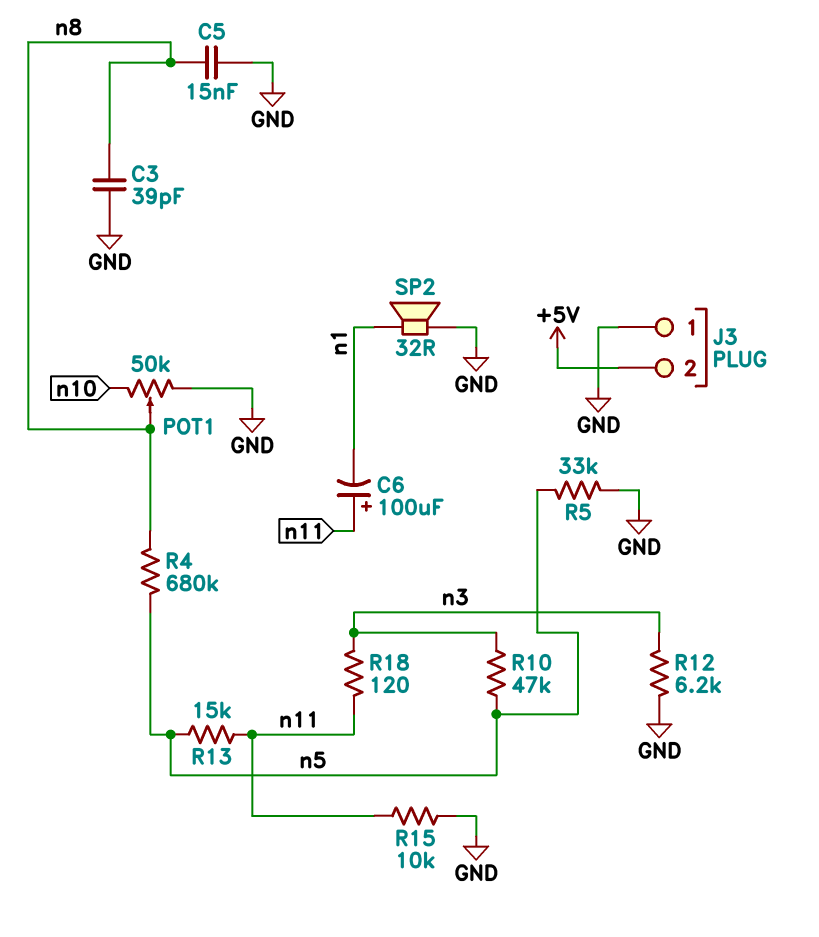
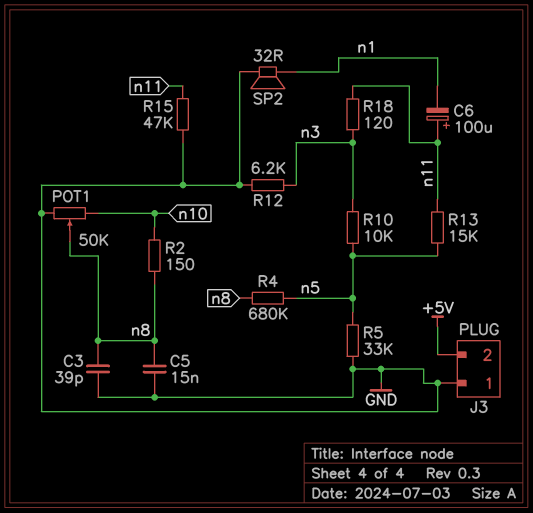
R2: none -> 150 (n8, n10)
R10: 47k (n3, n5) -> 10k (n3, n5)
R15: 10k (GND, n11) -> 47k (GND, n11)

